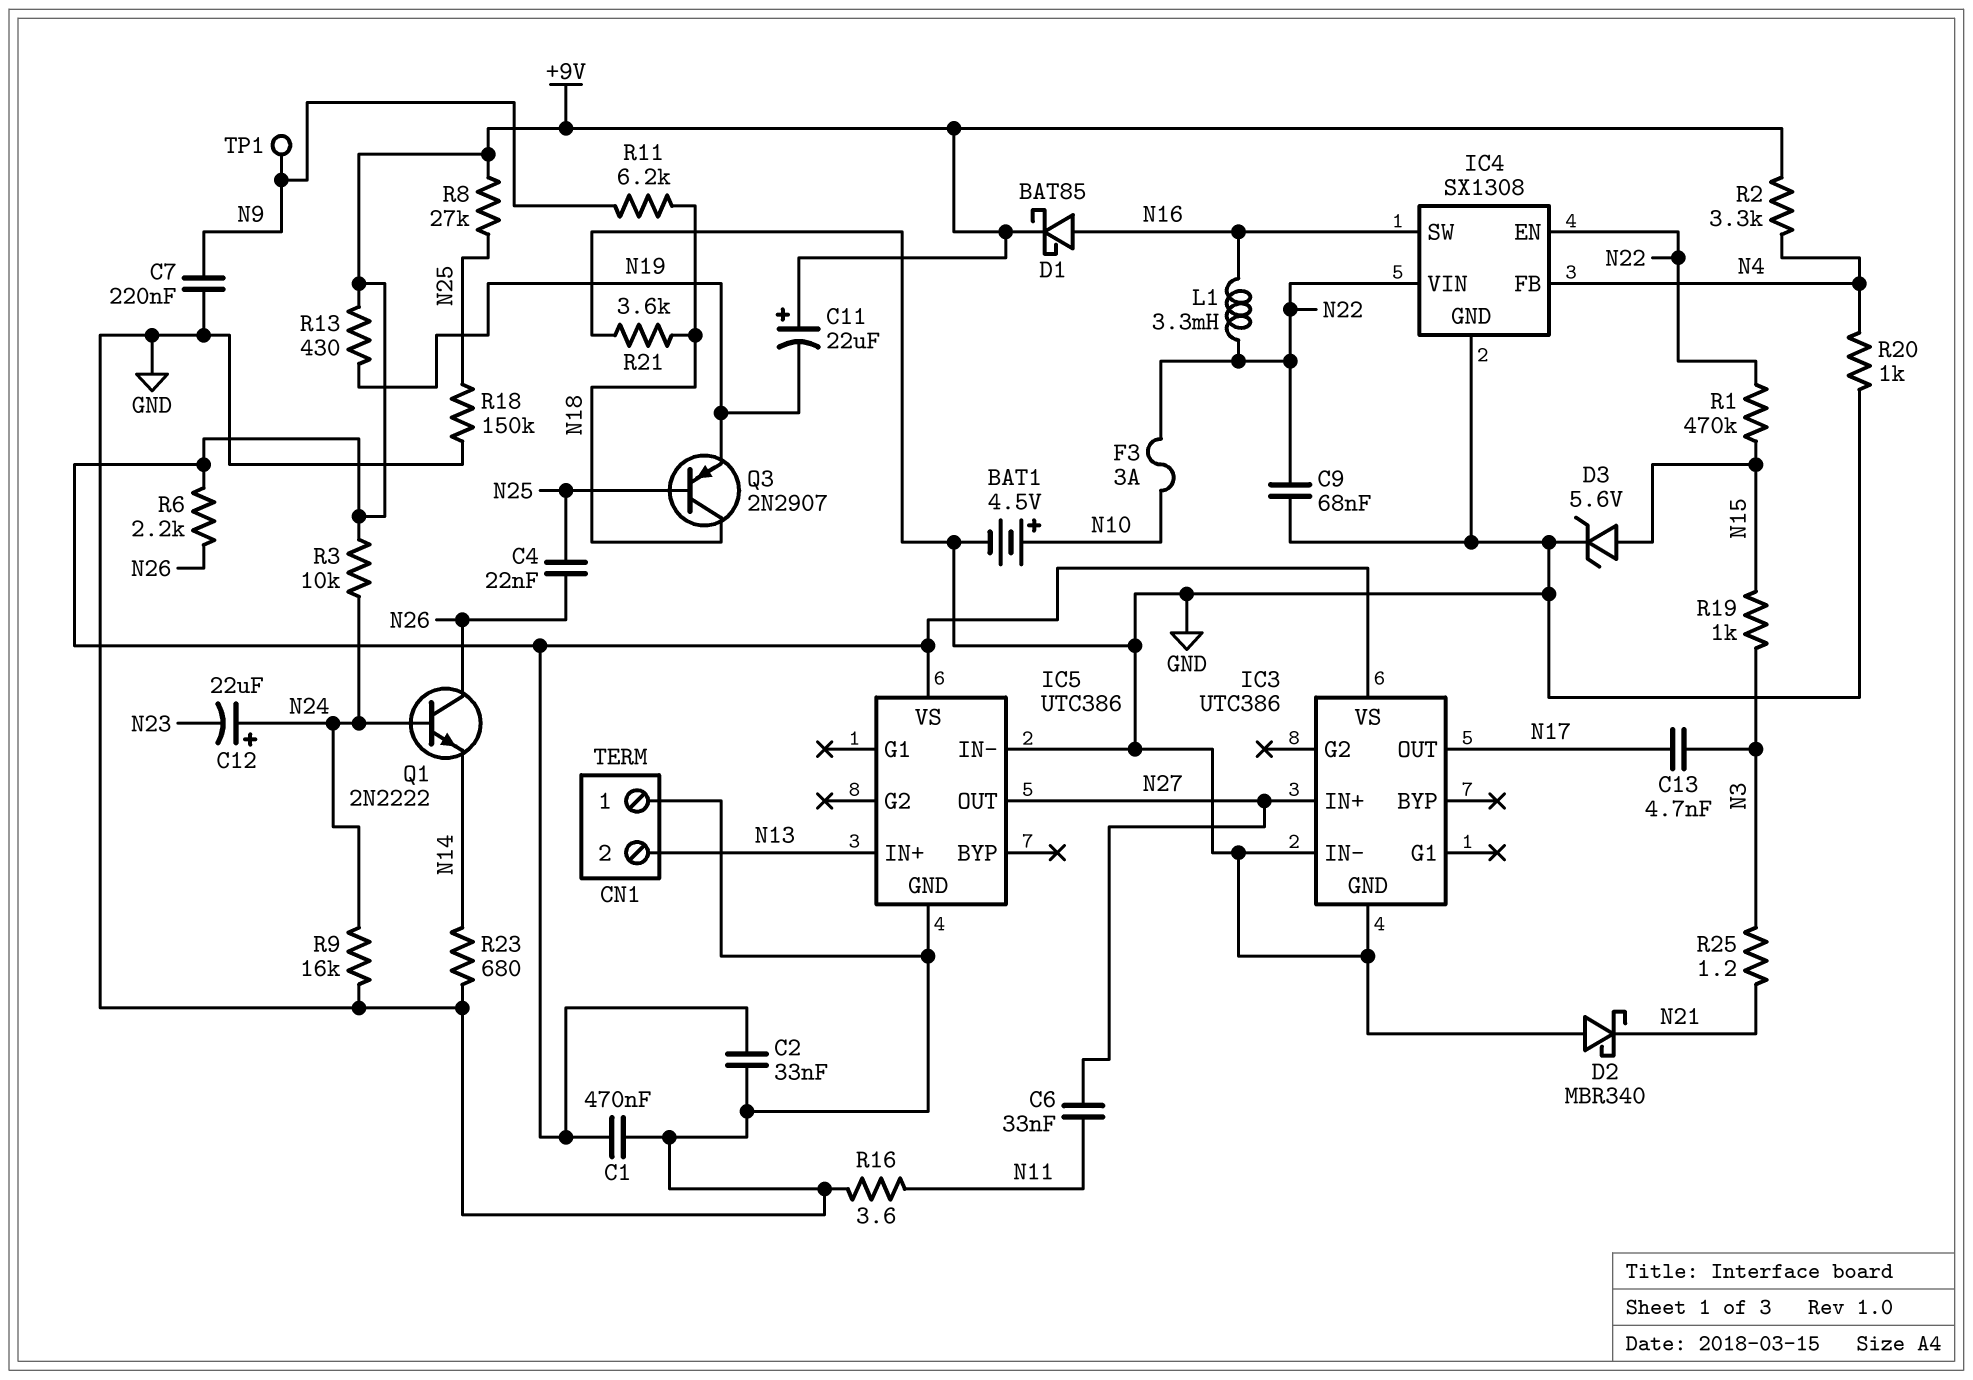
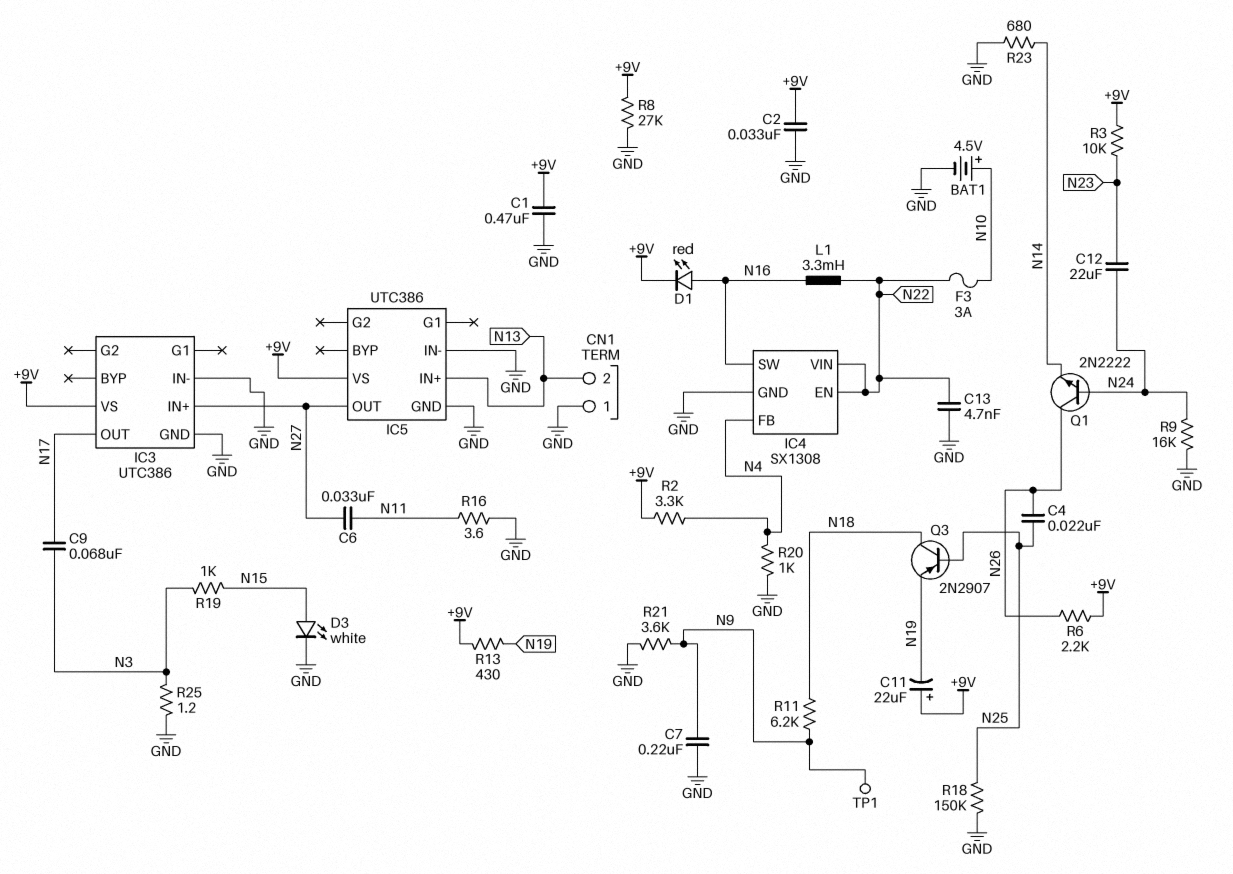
C9: 68nF (GND, N22) -> 68nF (N3, N17)
C12: 22uF (plus N24, minus N23) -> 22uF (N23, N24)
C13: 4.7nF (N3, N17) -> 4.7nF (GND, N22)
D1: schottky BAT85 (A N16, K +9V) -> LED red (A N16, K +9V)
D2: schottky MBR340 (A GND, K N21) -> none
D3: zener 5.6V (A N15, K GND) -> LED white (A N15, K GND)
R1: 470k (N15, N22) -> none
R3: 10k (+9V, N24) -> 10k (+9V, N23)
R8: 27k (+9V, N25) -> 27k (+9V, GND)
R21: 3.6k (GND, N18) -> 3.6k (GND, N9)
R25: 1.2 (N3, N21) -> 1.2 (GND, N3)

